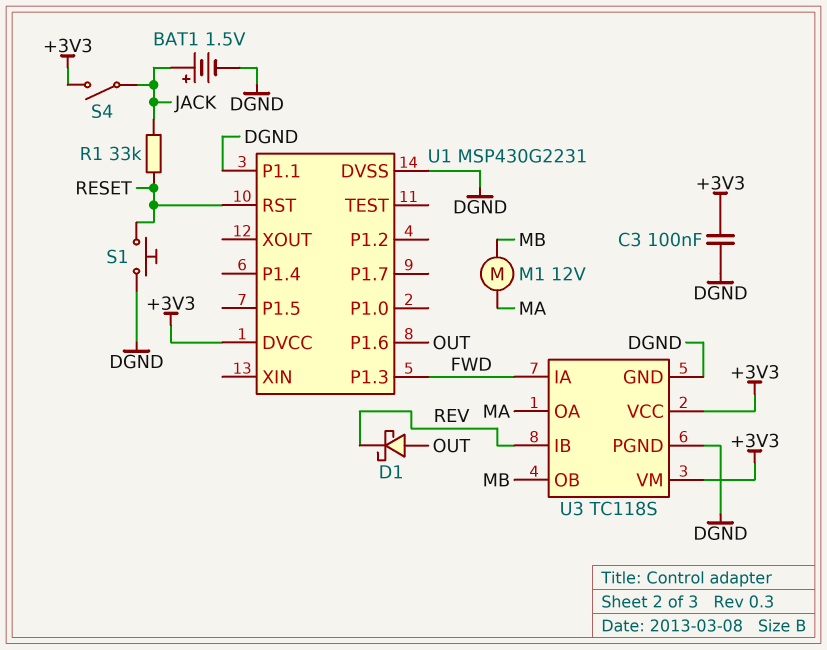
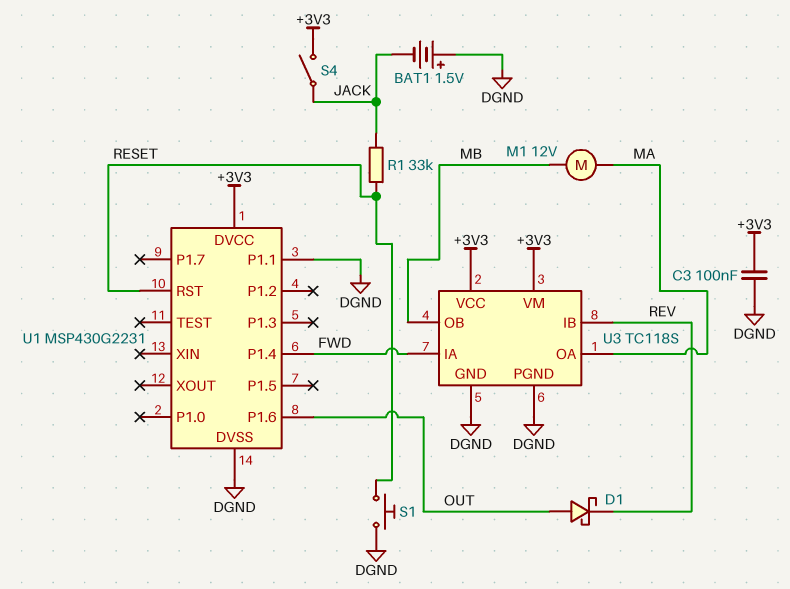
BAT1: 1.5V (plus JACK, minus DGND) -> 1.5V (plus DGND, minus JACK)
U1 pin P1.3: FWD -> none
U1 pin P1.4: none -> FWD

